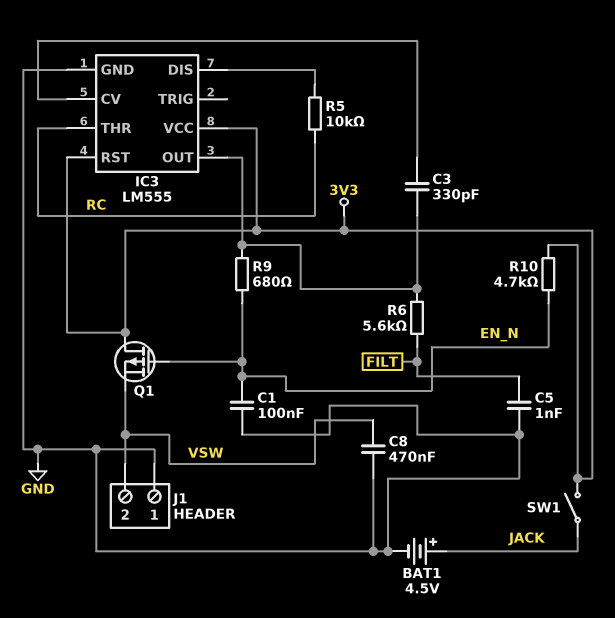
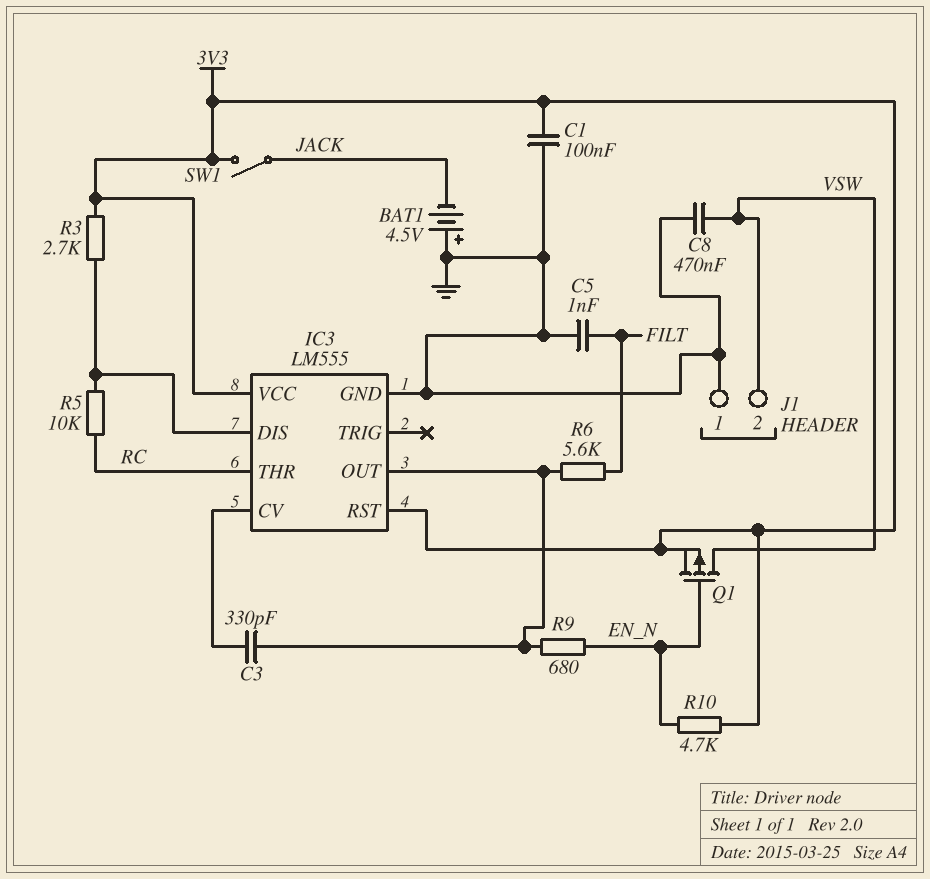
BAT1: 4.5V (plus JACK, minus GND) -> 4.5V (plus GND, minus JACK)
C1: 100nF (EN_N, GND) -> 100nF (3V3, GND)
Q1: PMOS (G EN_N, D 3V3, S VSW) -> PMOS (G EN_N, D VSW, S 3V3)
R3: none -> 2.7k (3V3, IC3/DIS)

